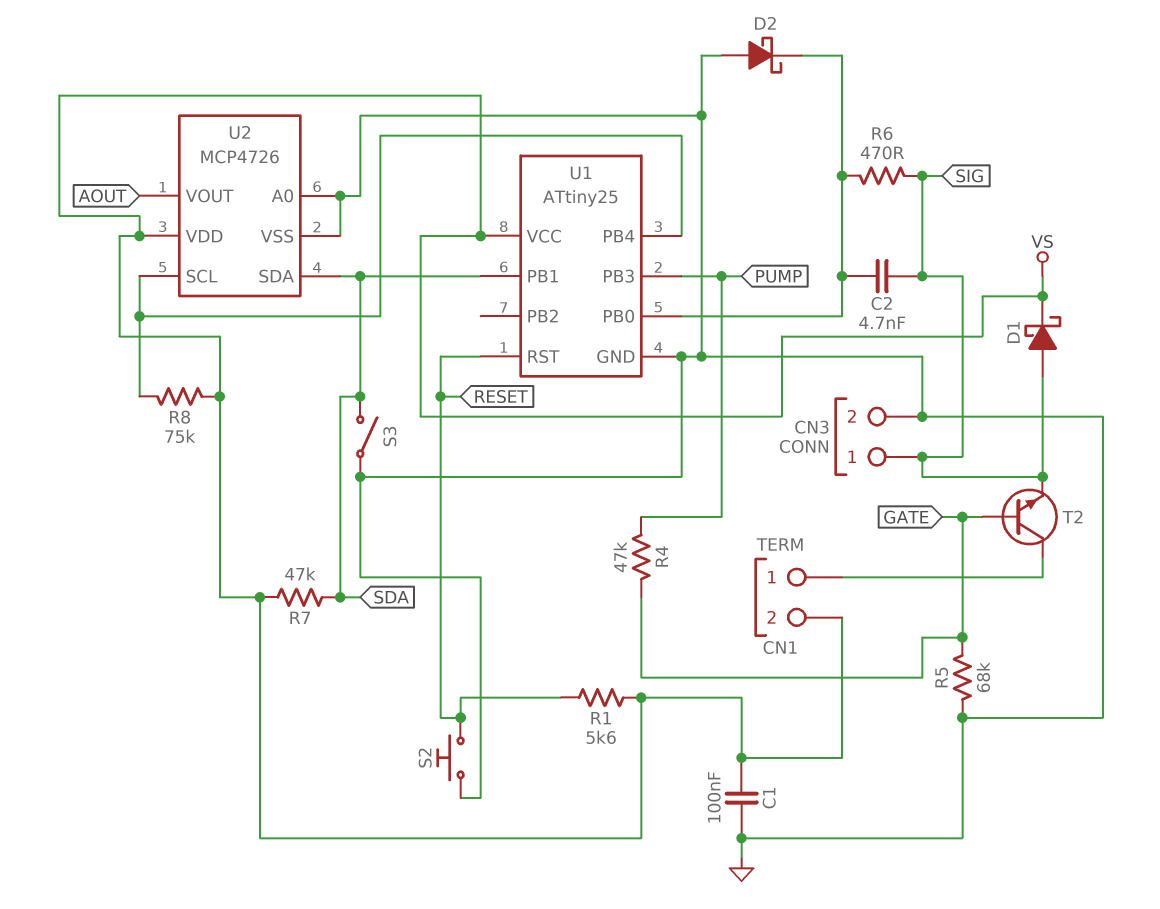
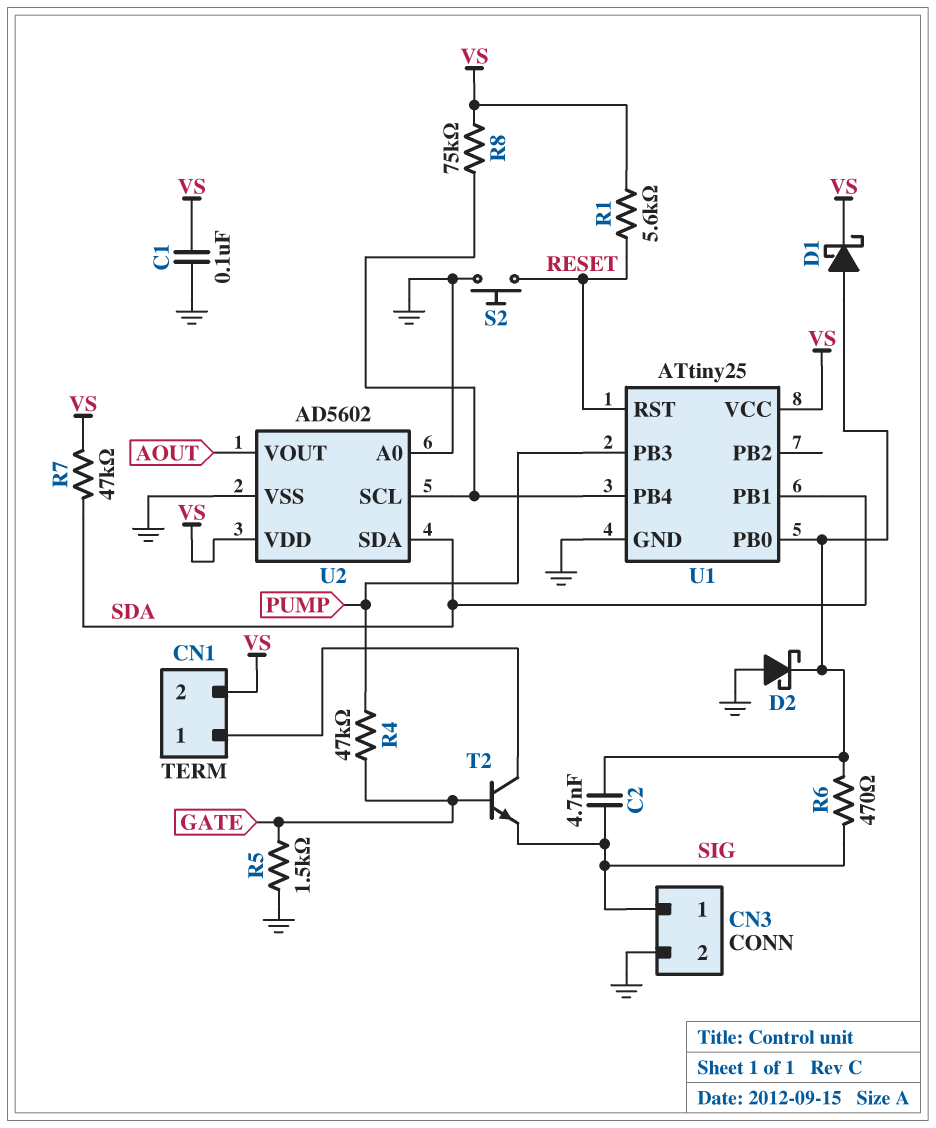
D1: schottky (A SIG, K VS) -> schottky (A U1/PB0, K VS)
R5: 68k (GATE, GND) -> 1.5k (GATE, GND)
S3: switch (GND, SDA) -> none
U2: MCP4726 -> AD5602

